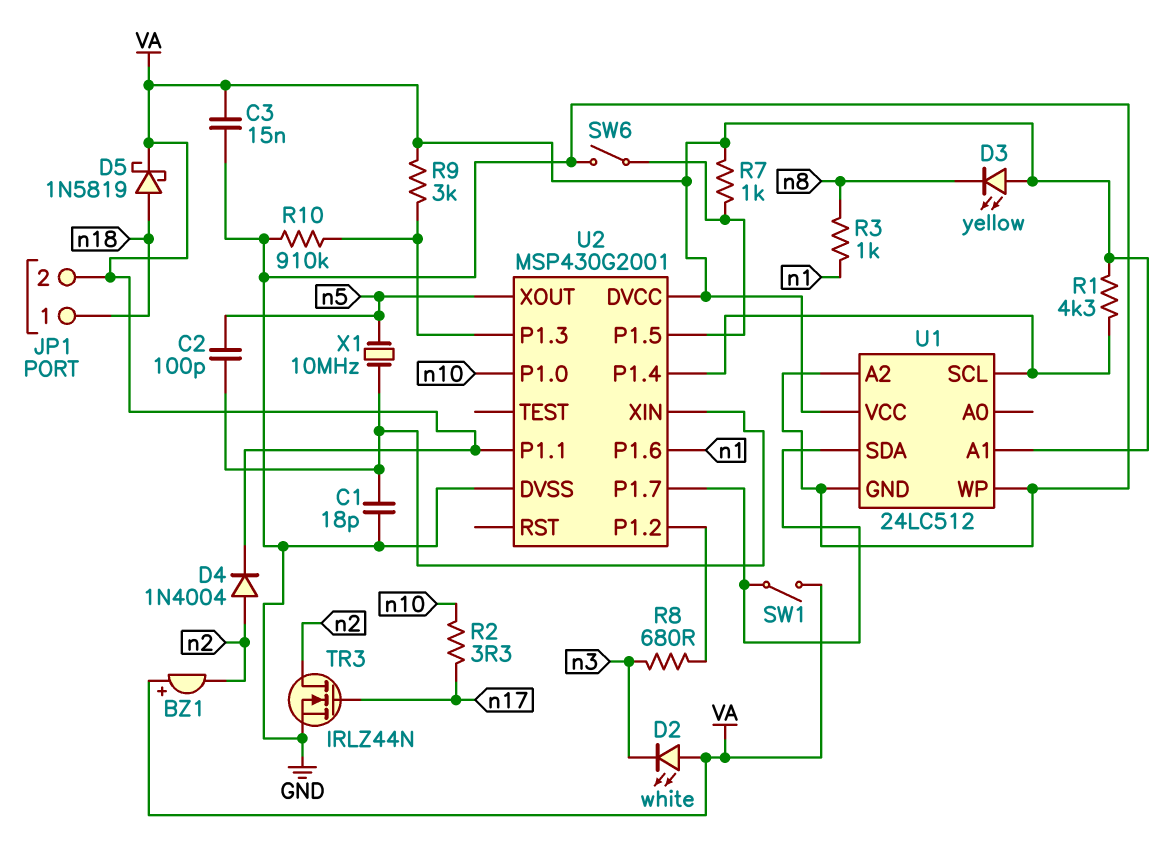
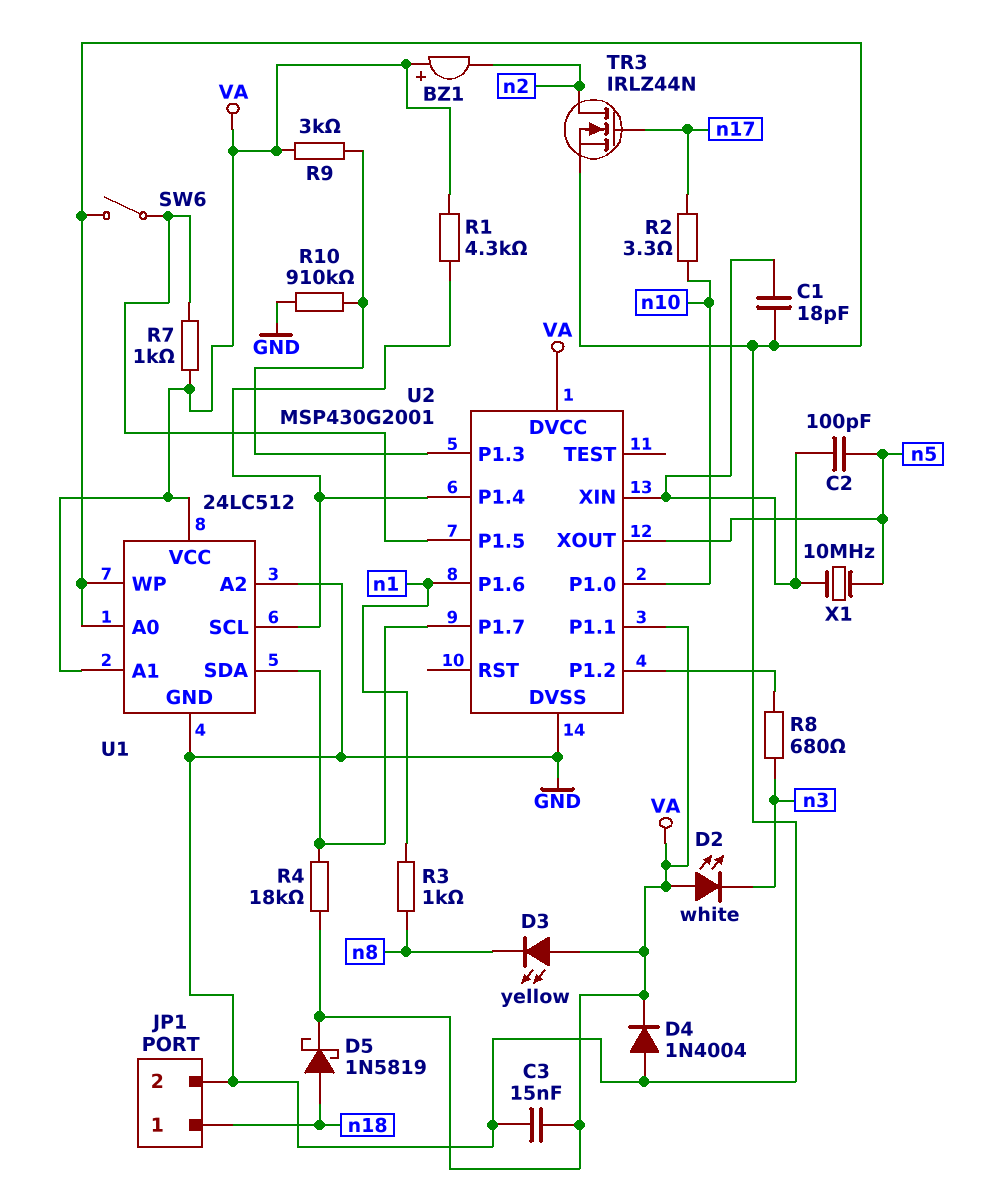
D4: diode 1N4004 (A n2, K VA) -> diode 1N4004 (A GND, K VA)
JP1 pin 2: VA -> GND
R4: none -> 18k (U1/SDA, VA)
SW1: switch (U1/SDA, VA) -> none
U1 pin A0: none -> GND

